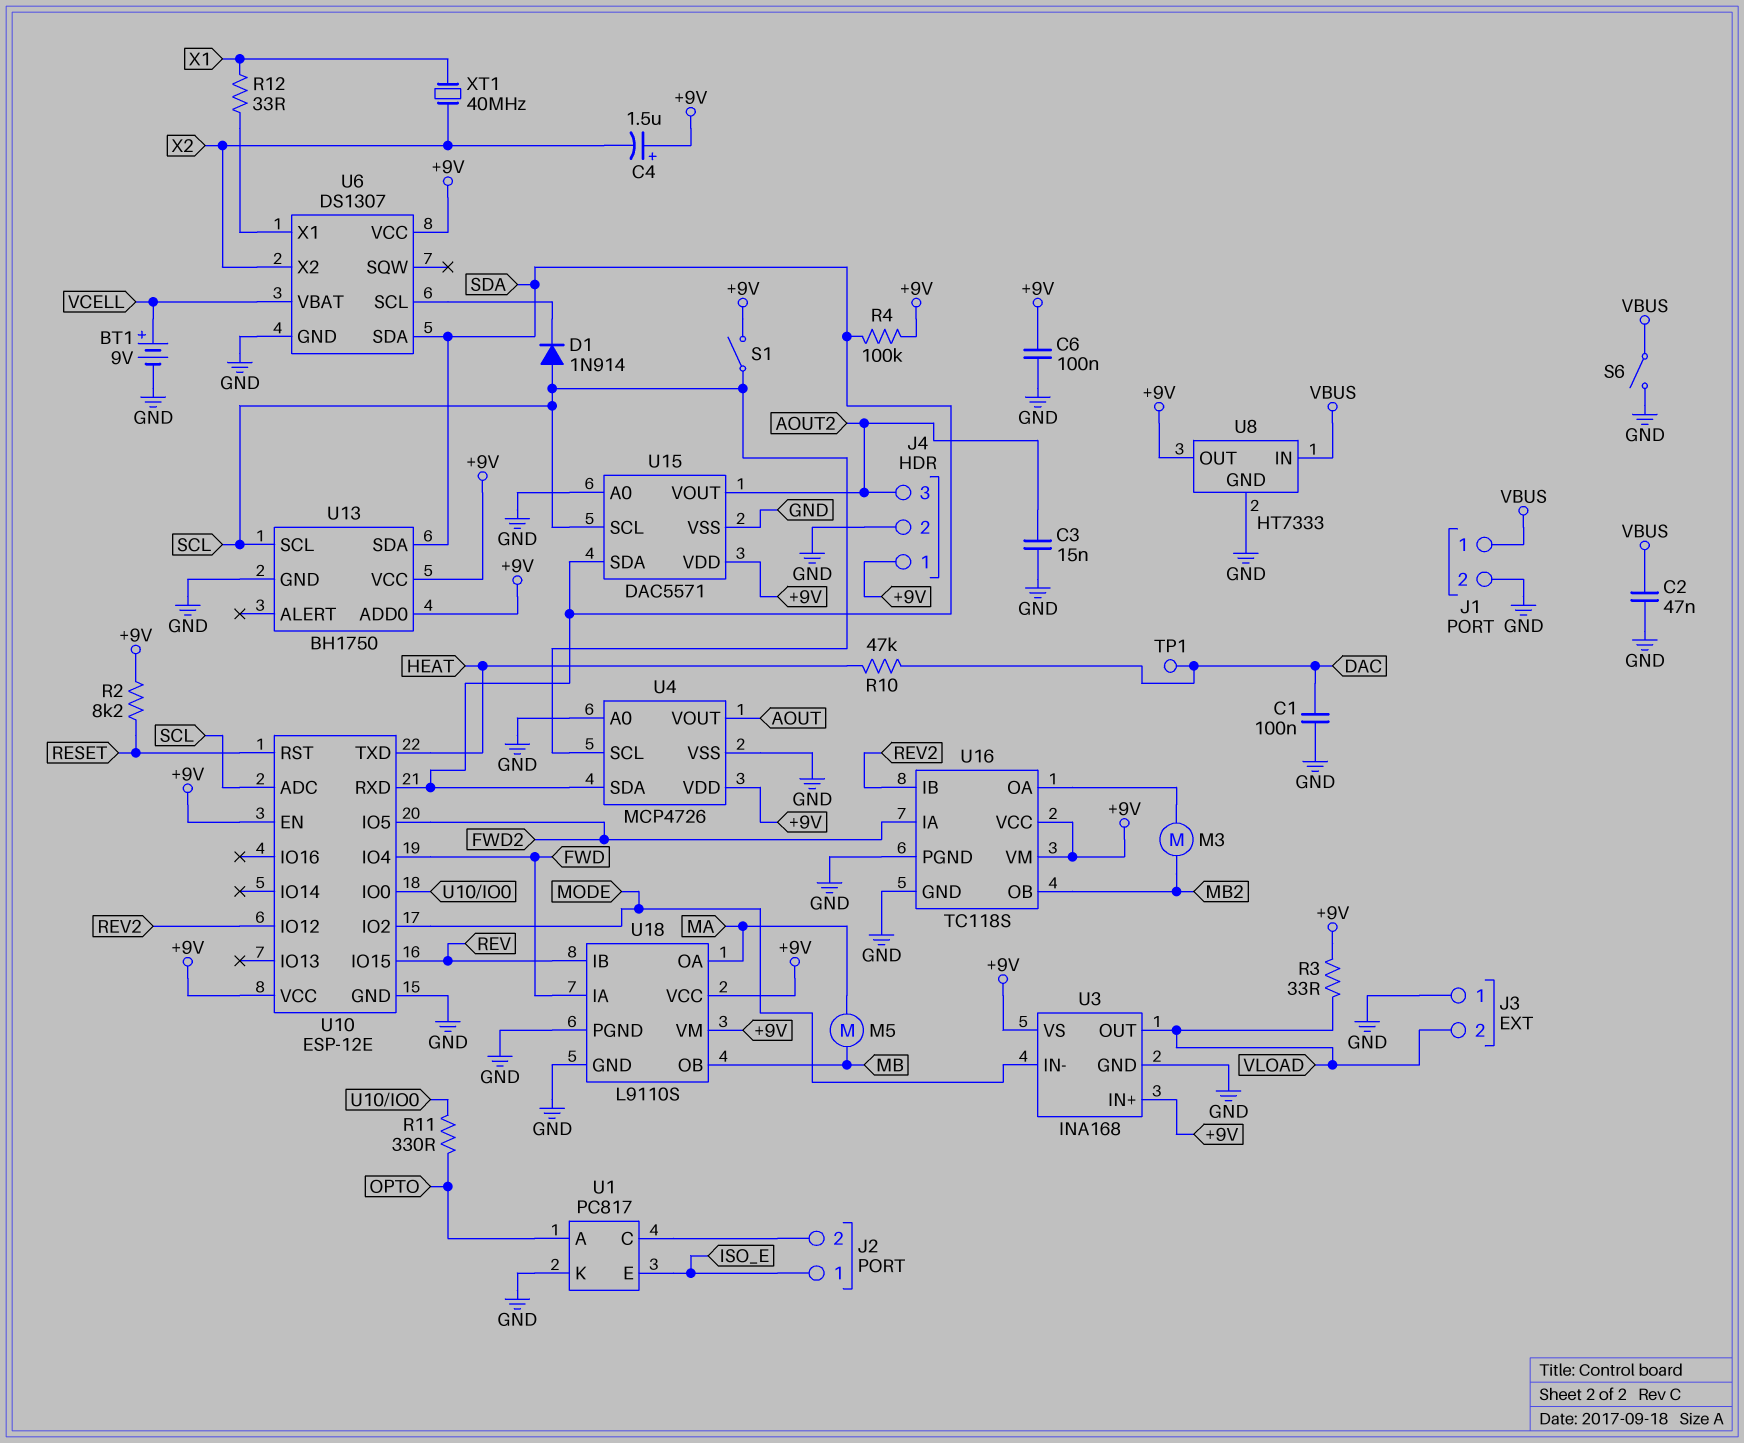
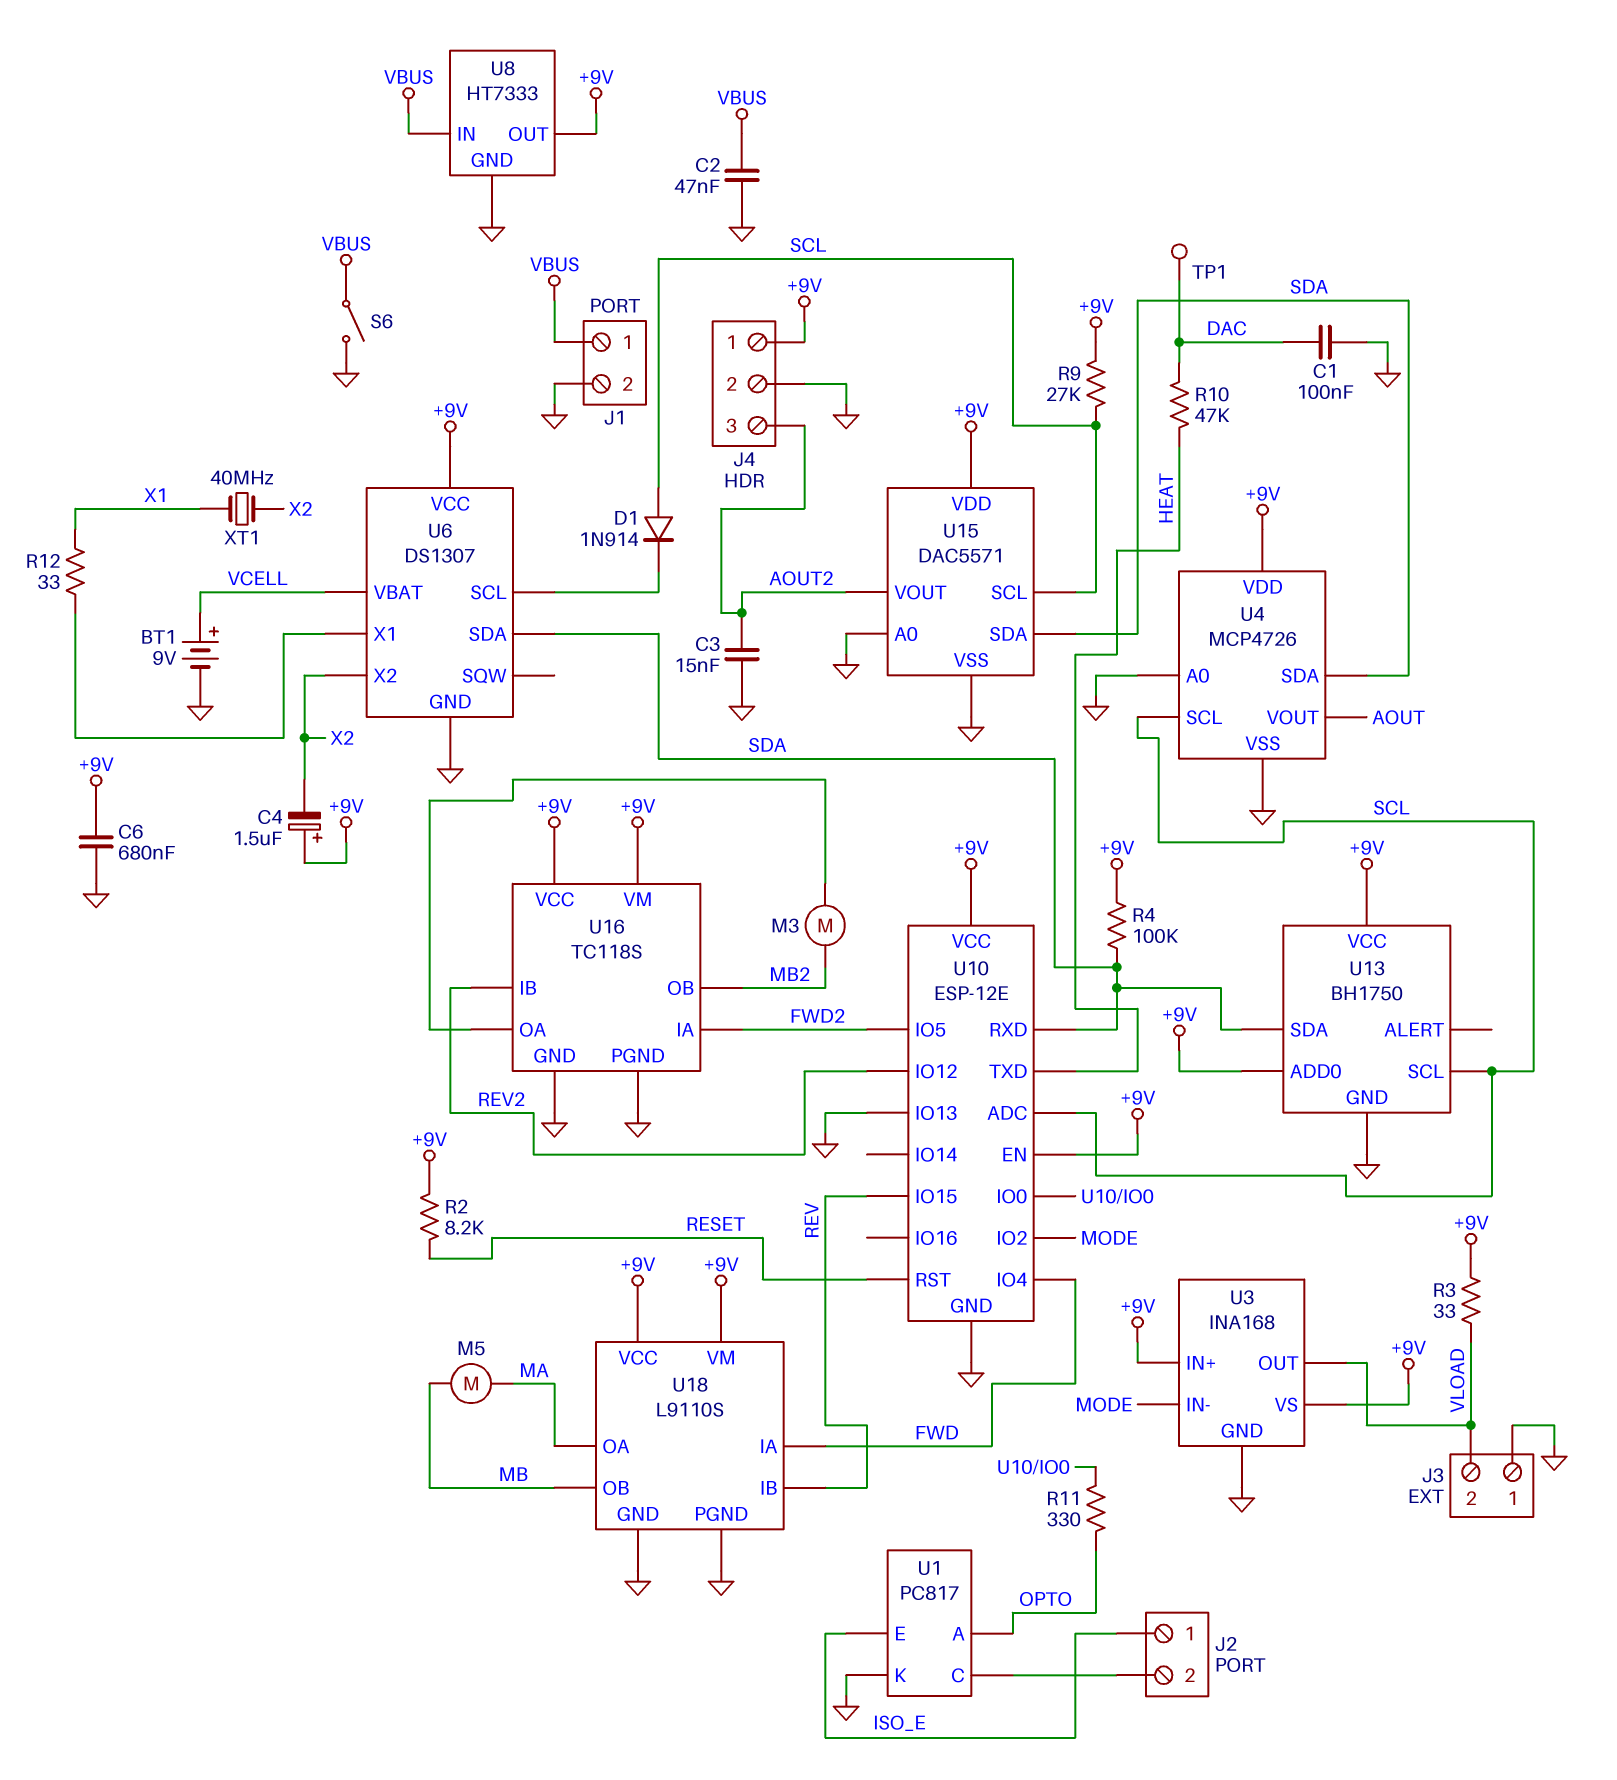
C6: 100nF (+9V, GND) -> 680nF (+9V, GND)
R9: none -> 27k (+9V, SCL)
S1: switch (+9V, SCL) -> none
U10 pin IO13: none -> GND

